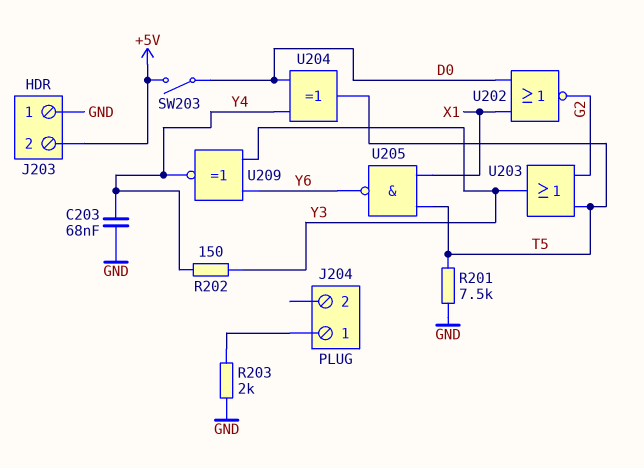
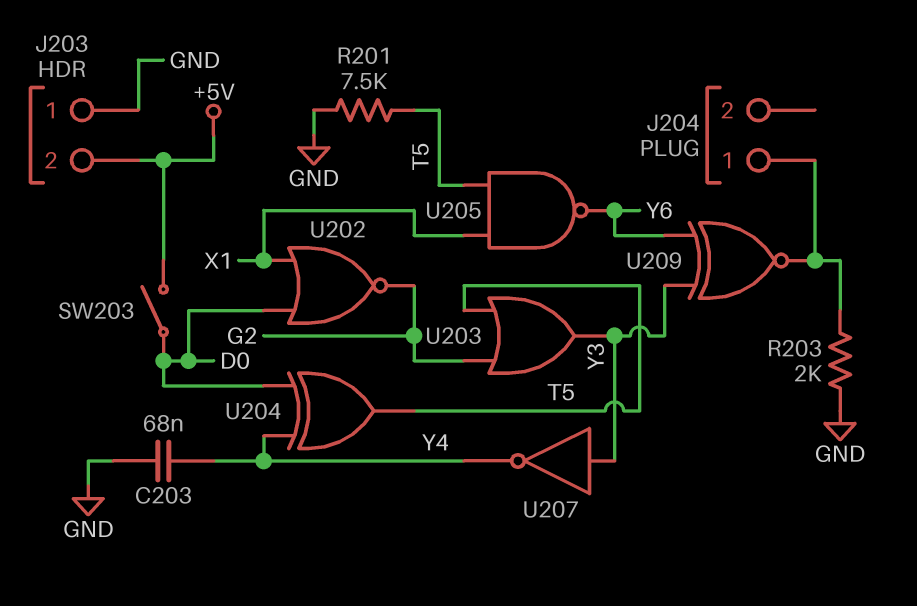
R202: 150 (Y3, Y4) -> none
U207: none -> NOT (in Y3, out Y4)
U209: XNOR (in Y3, in Y6, out Y4) -> XNOR (in Y3, in Y6, out J204/1)

